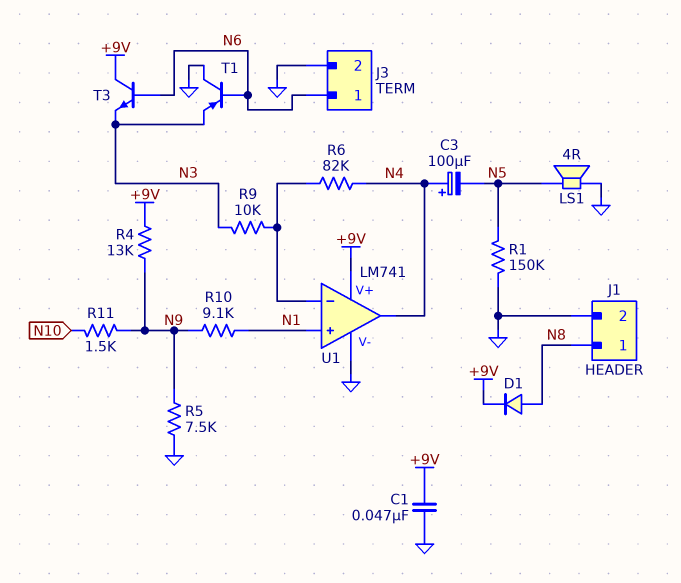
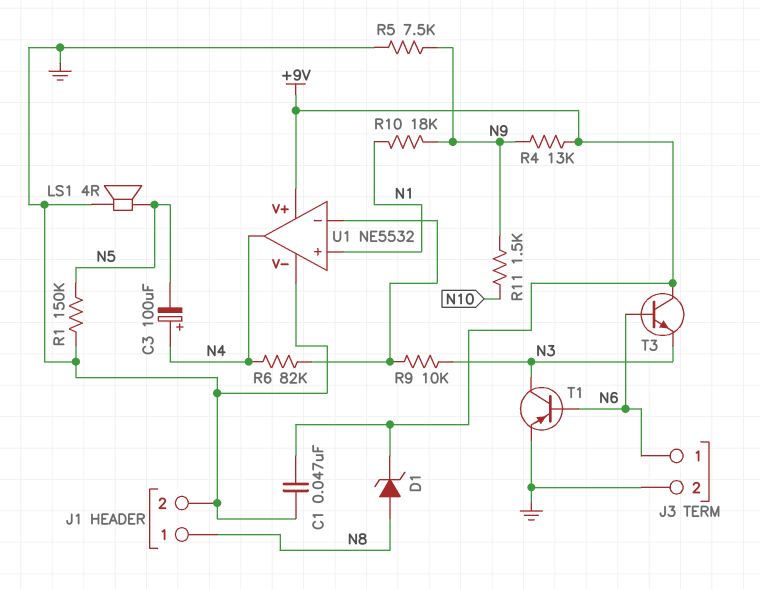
D1: diode (A N8, K +9V) -> zener (A N8, K +9V)
R10: 9.1k (N1, N9) -> 18k (N1, N9)
T1: PNP (B N6, C GND, E N3) -> PNP (B N6, C N3, E GND)
U1: LM741 -> NE5532

